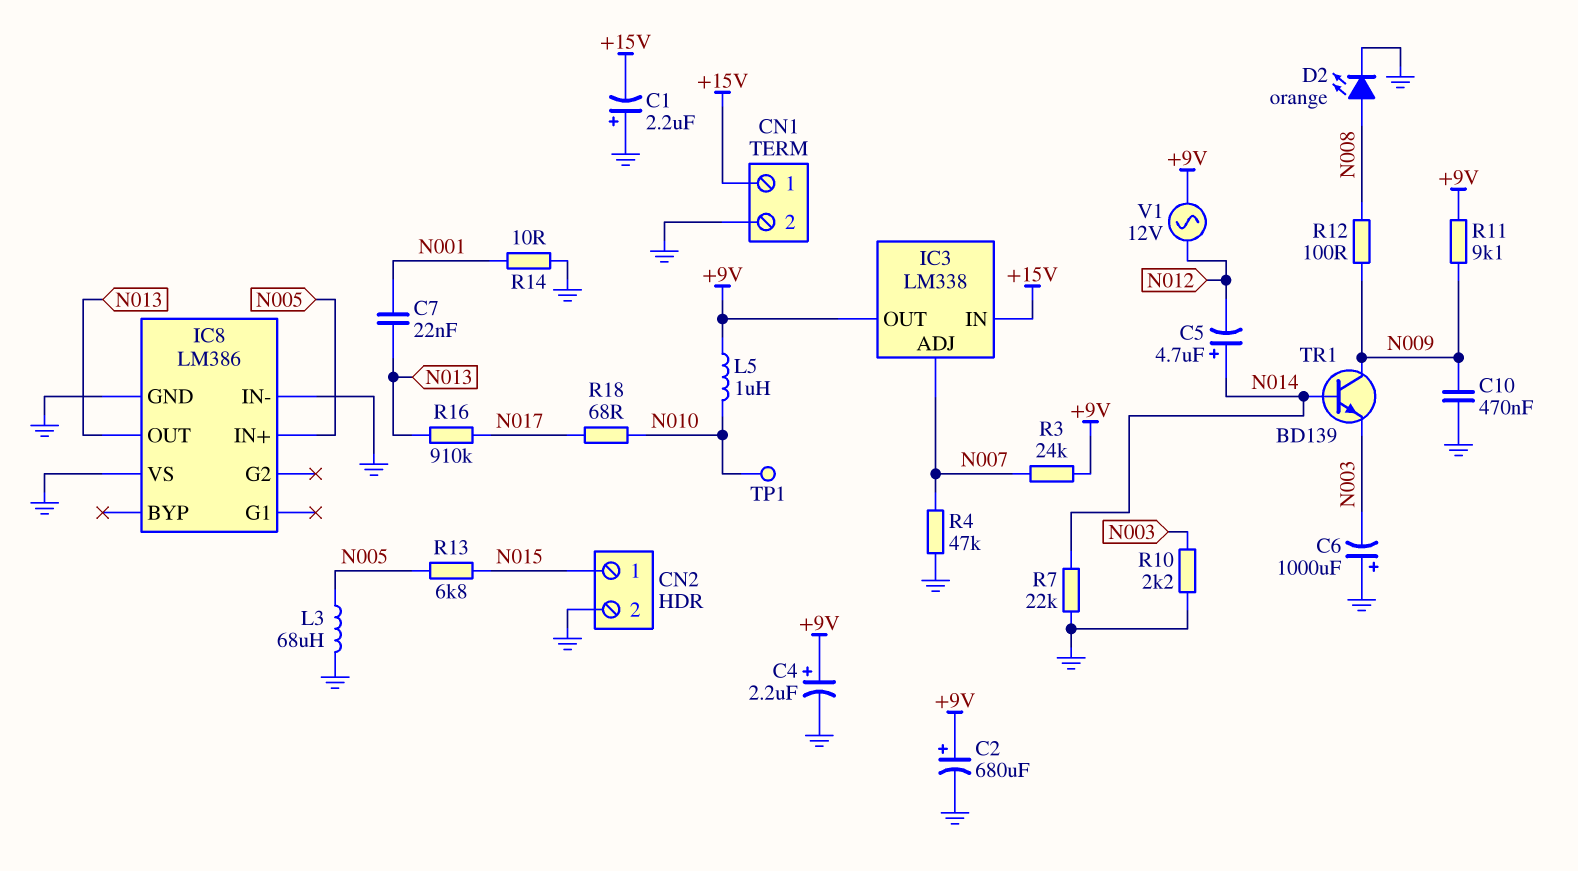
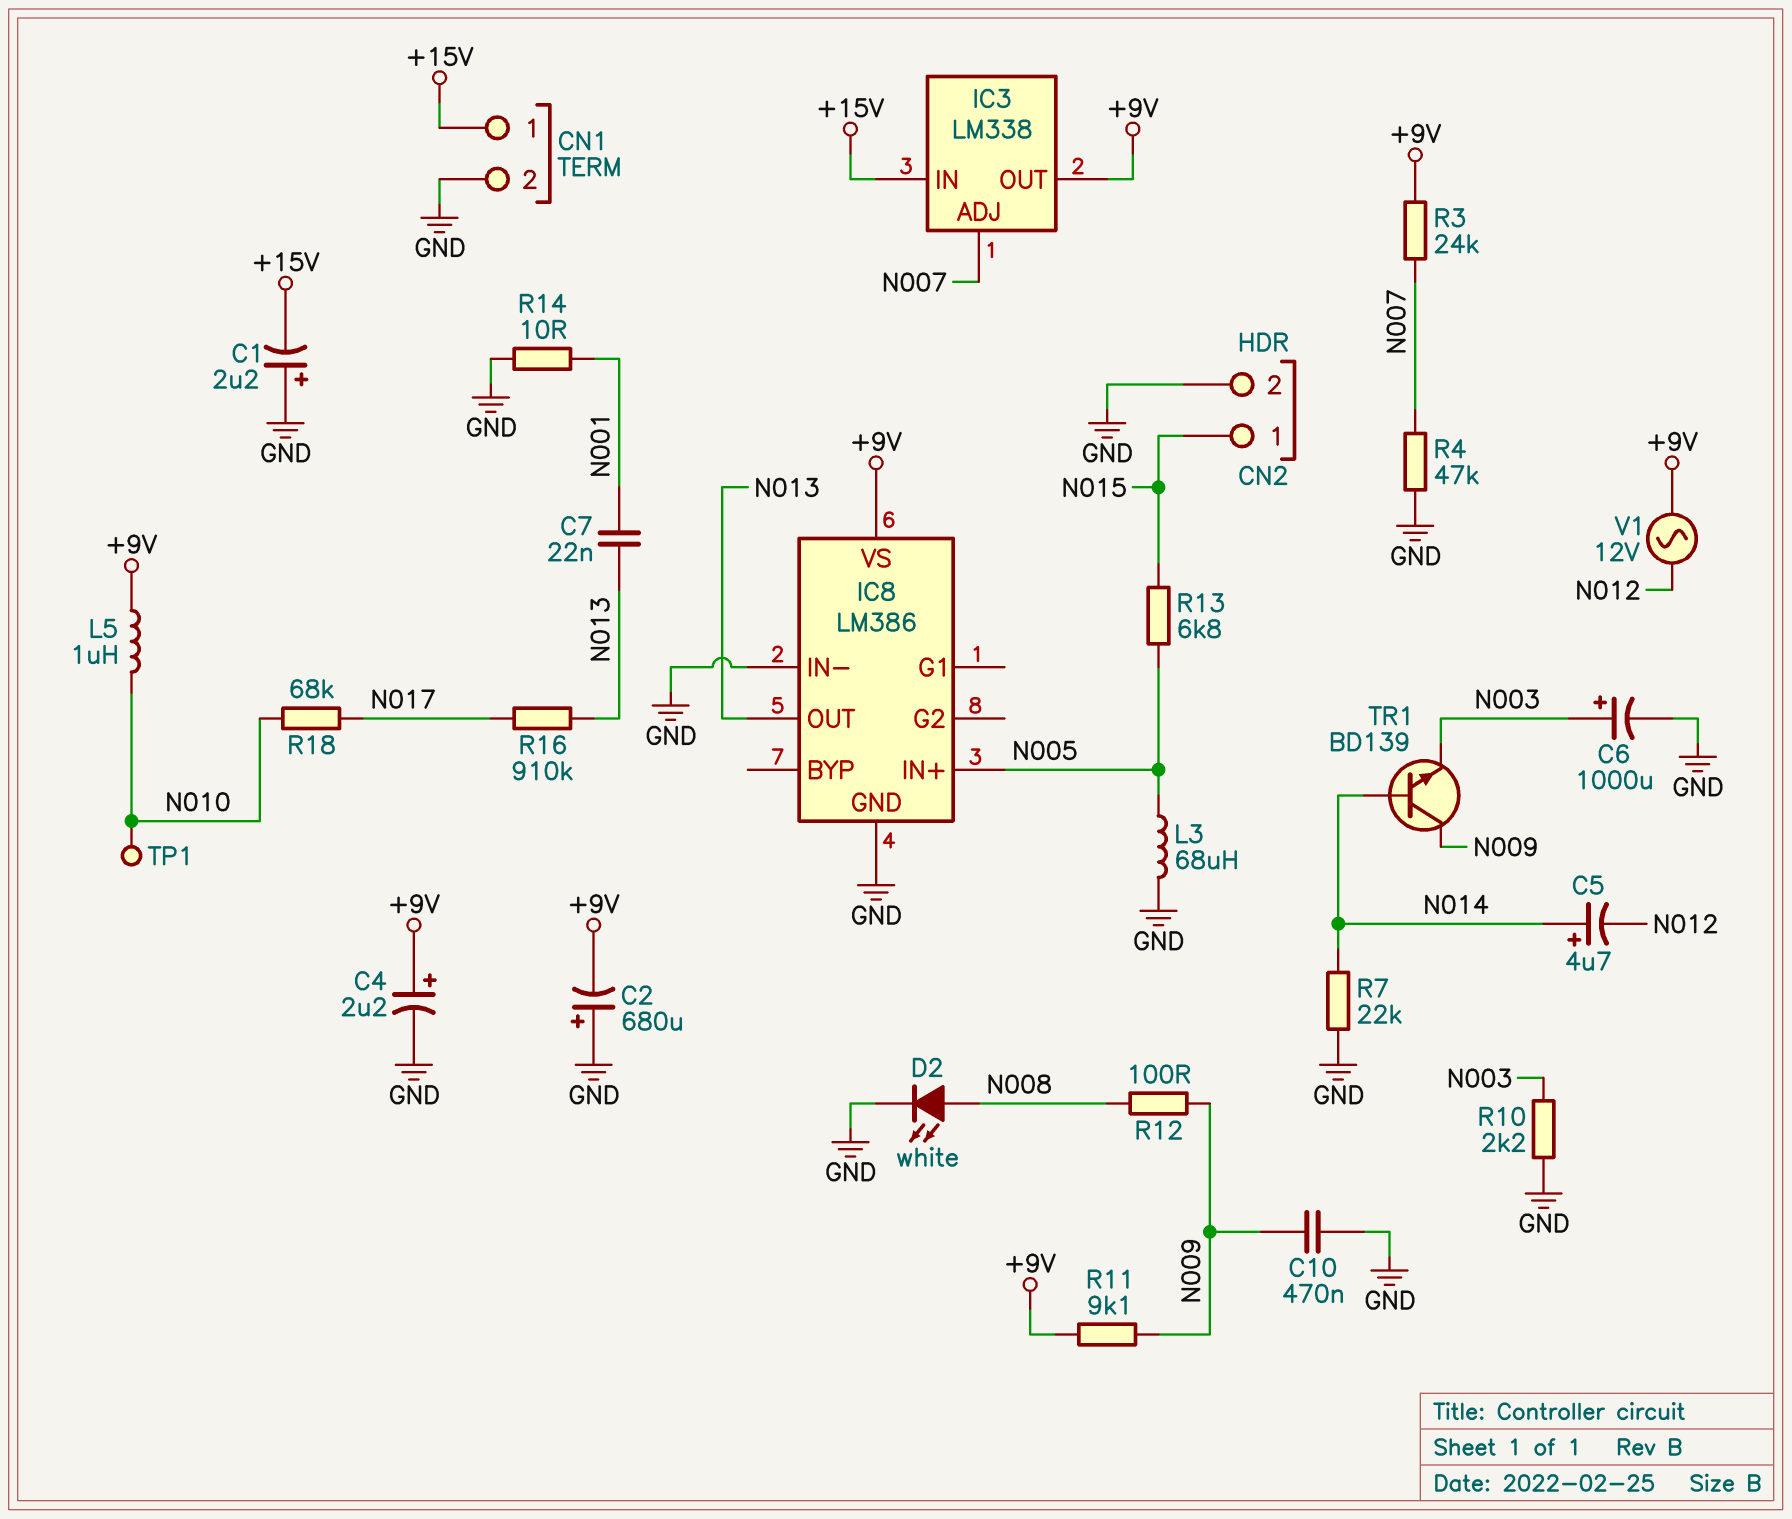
C2: 680uF (plus +9V, minus GND) -> 680uF (plus GND, minus +9V)
C6: 1000uF (plus GND, minus N003) -> 1000uF (plus N003, minus GND)
D2: LED orange (A N008, K GND) -> LED white (A N008, K GND)
IC8 pin VS: GND -> +9V
R18: 68 (N010, N017) -> 68k (N010, N017)

